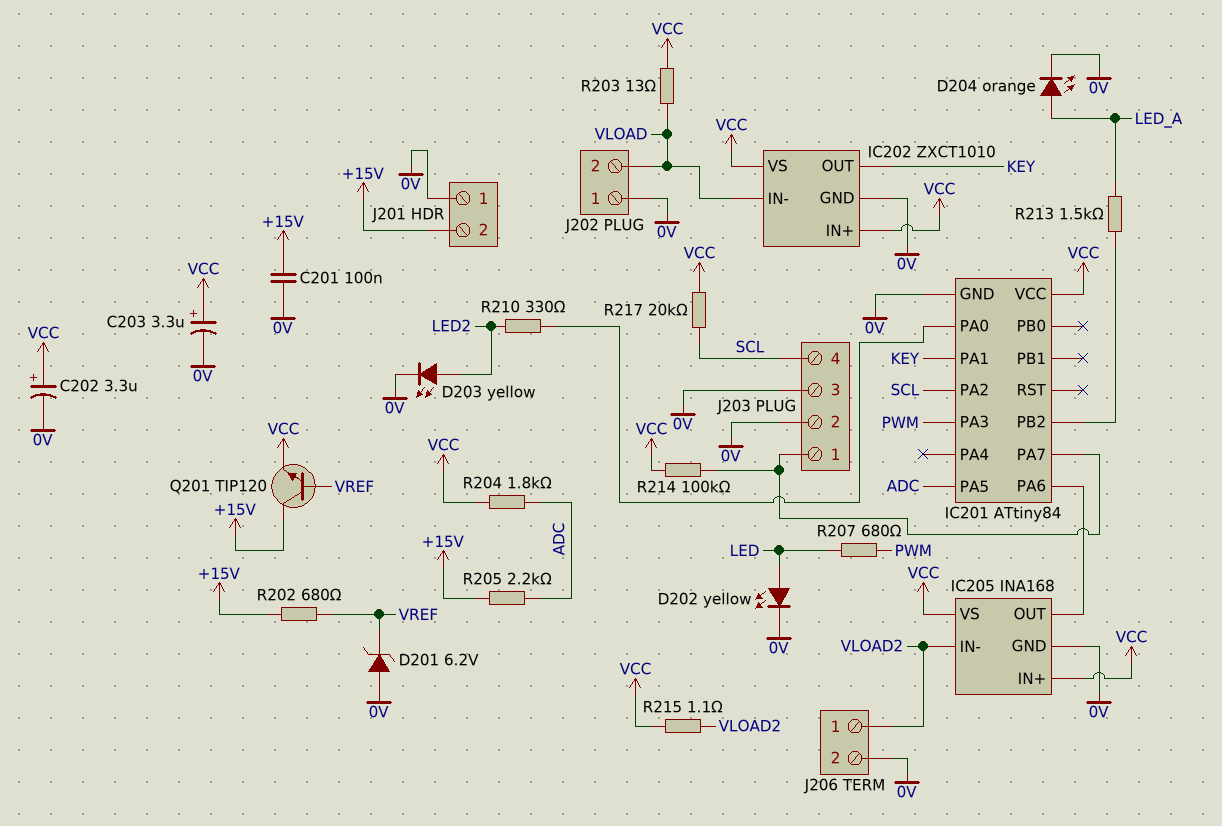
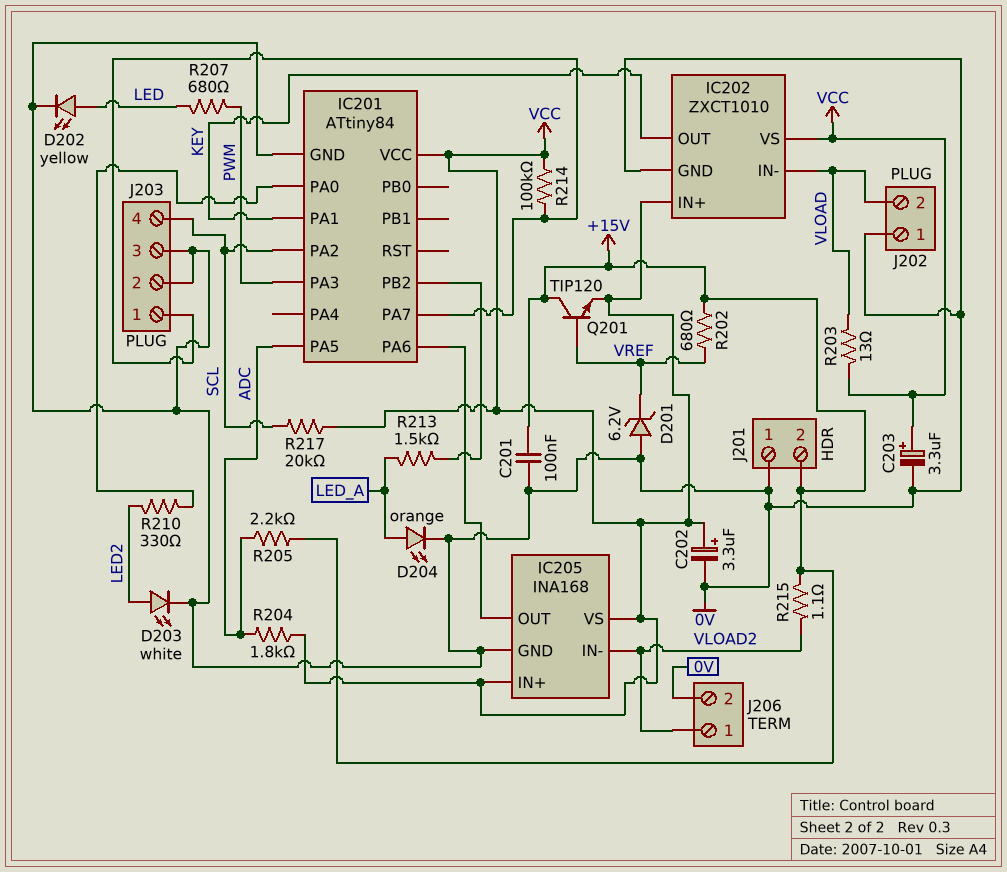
D203: LED yellow (A LED2, K 0V) -> LED white (A LED2, K 0V)
R215: 1.1 (VCC, VLOAD2) -> 1.1 (+15V, VLOAD2)

